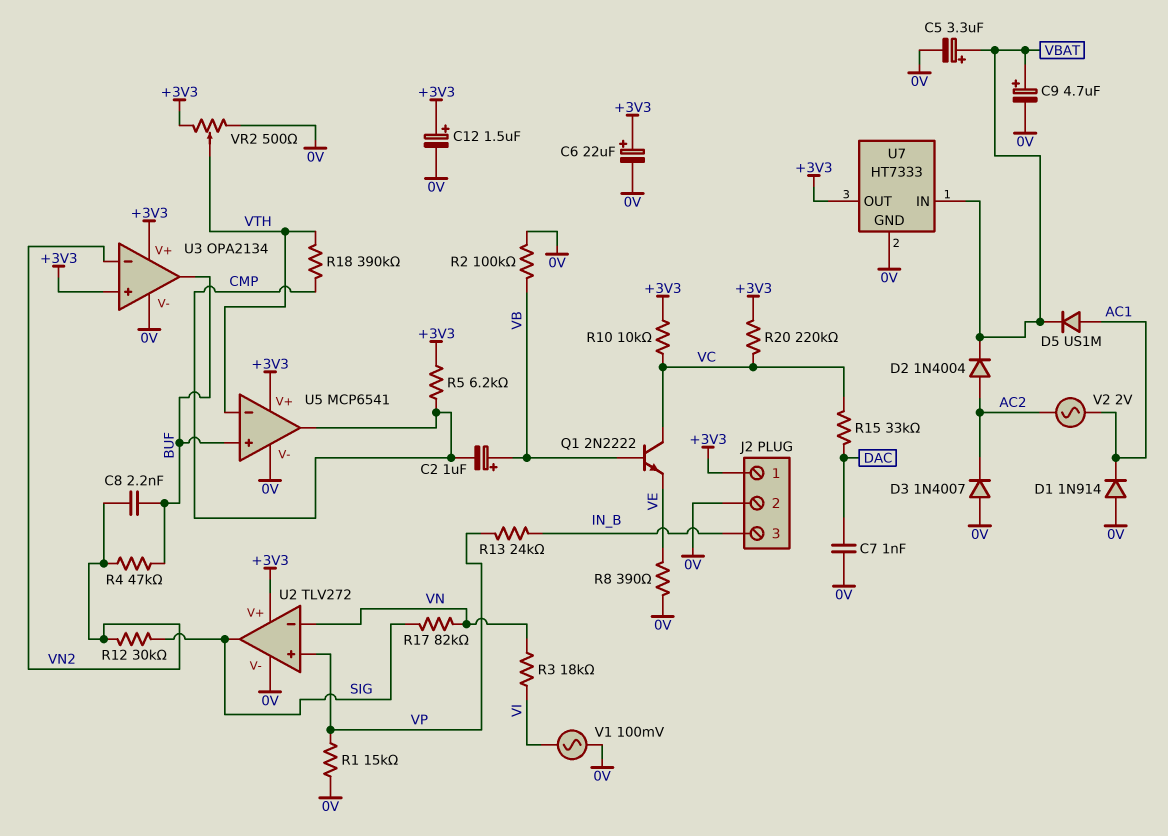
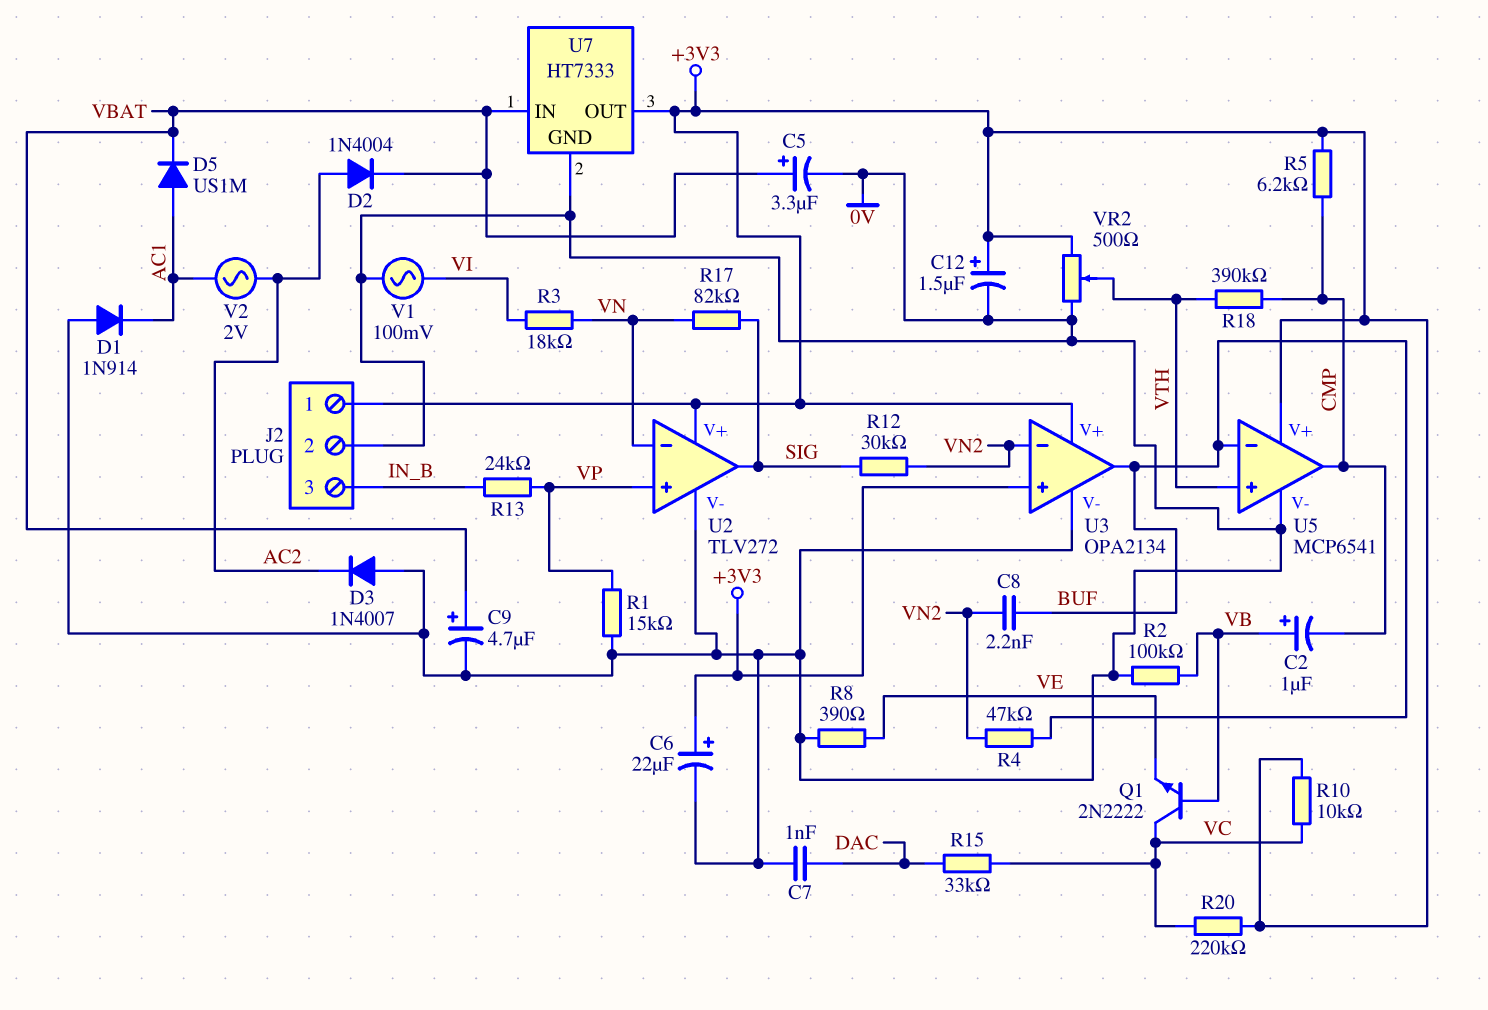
U5 pin in+: BUF -> VTH
U5 pin in-: VTH -> BUF

